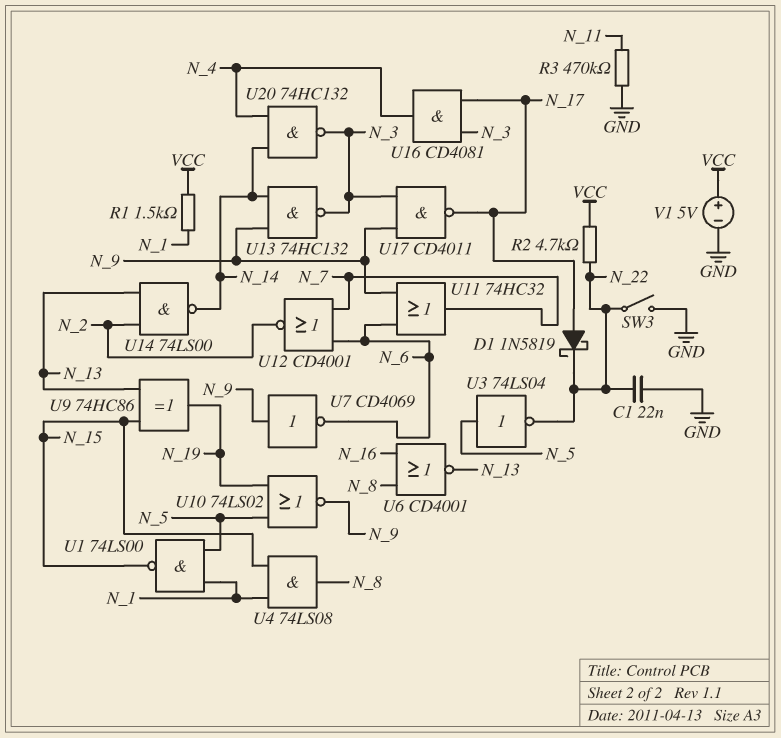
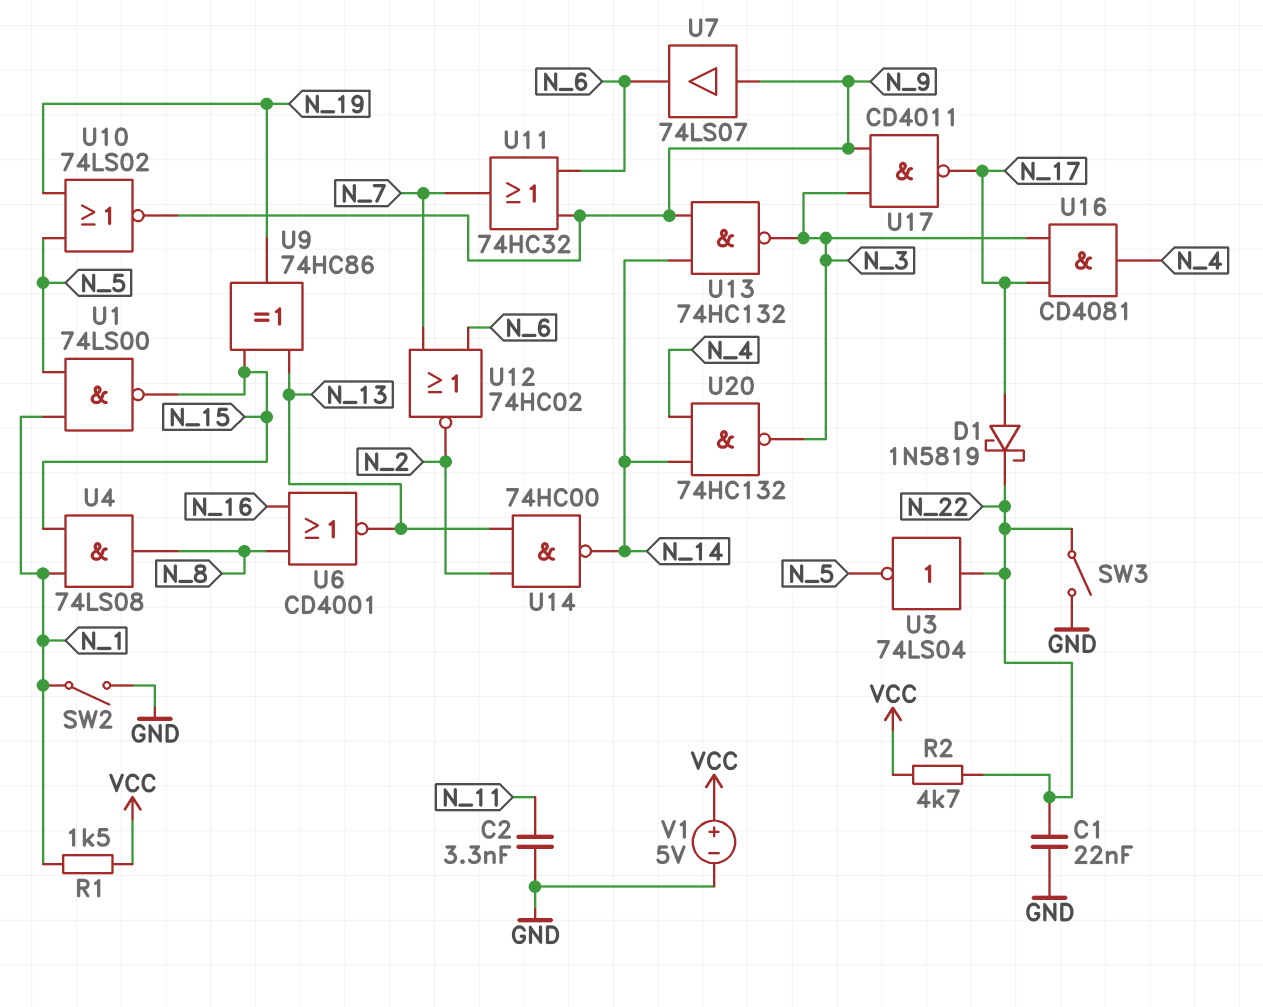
C2: none -> 3.3nF (GND, N_11)
R3: 470k (GND, N_11) -> none
SW2: none -> switch (GND, N_1)
U3: NOT 74LS04 (in N_5, out N_22) -> NOT 74LS04 (in N_22, out N_5)
U7: NOT CD4069 (in N_9, out N_6) -> buffer 74LS07 (in N_9, out N_6)
U12: NOR CD4001 (in N_6, in N_7, out N_2) -> NOR 74HC02 (in N_6, in N_7, out N_2)
U14: NAND 74LS00 (in N_2, in N_13, out N_14) -> NAND 74HC00 (in N_2, in N_13, out N_14)

